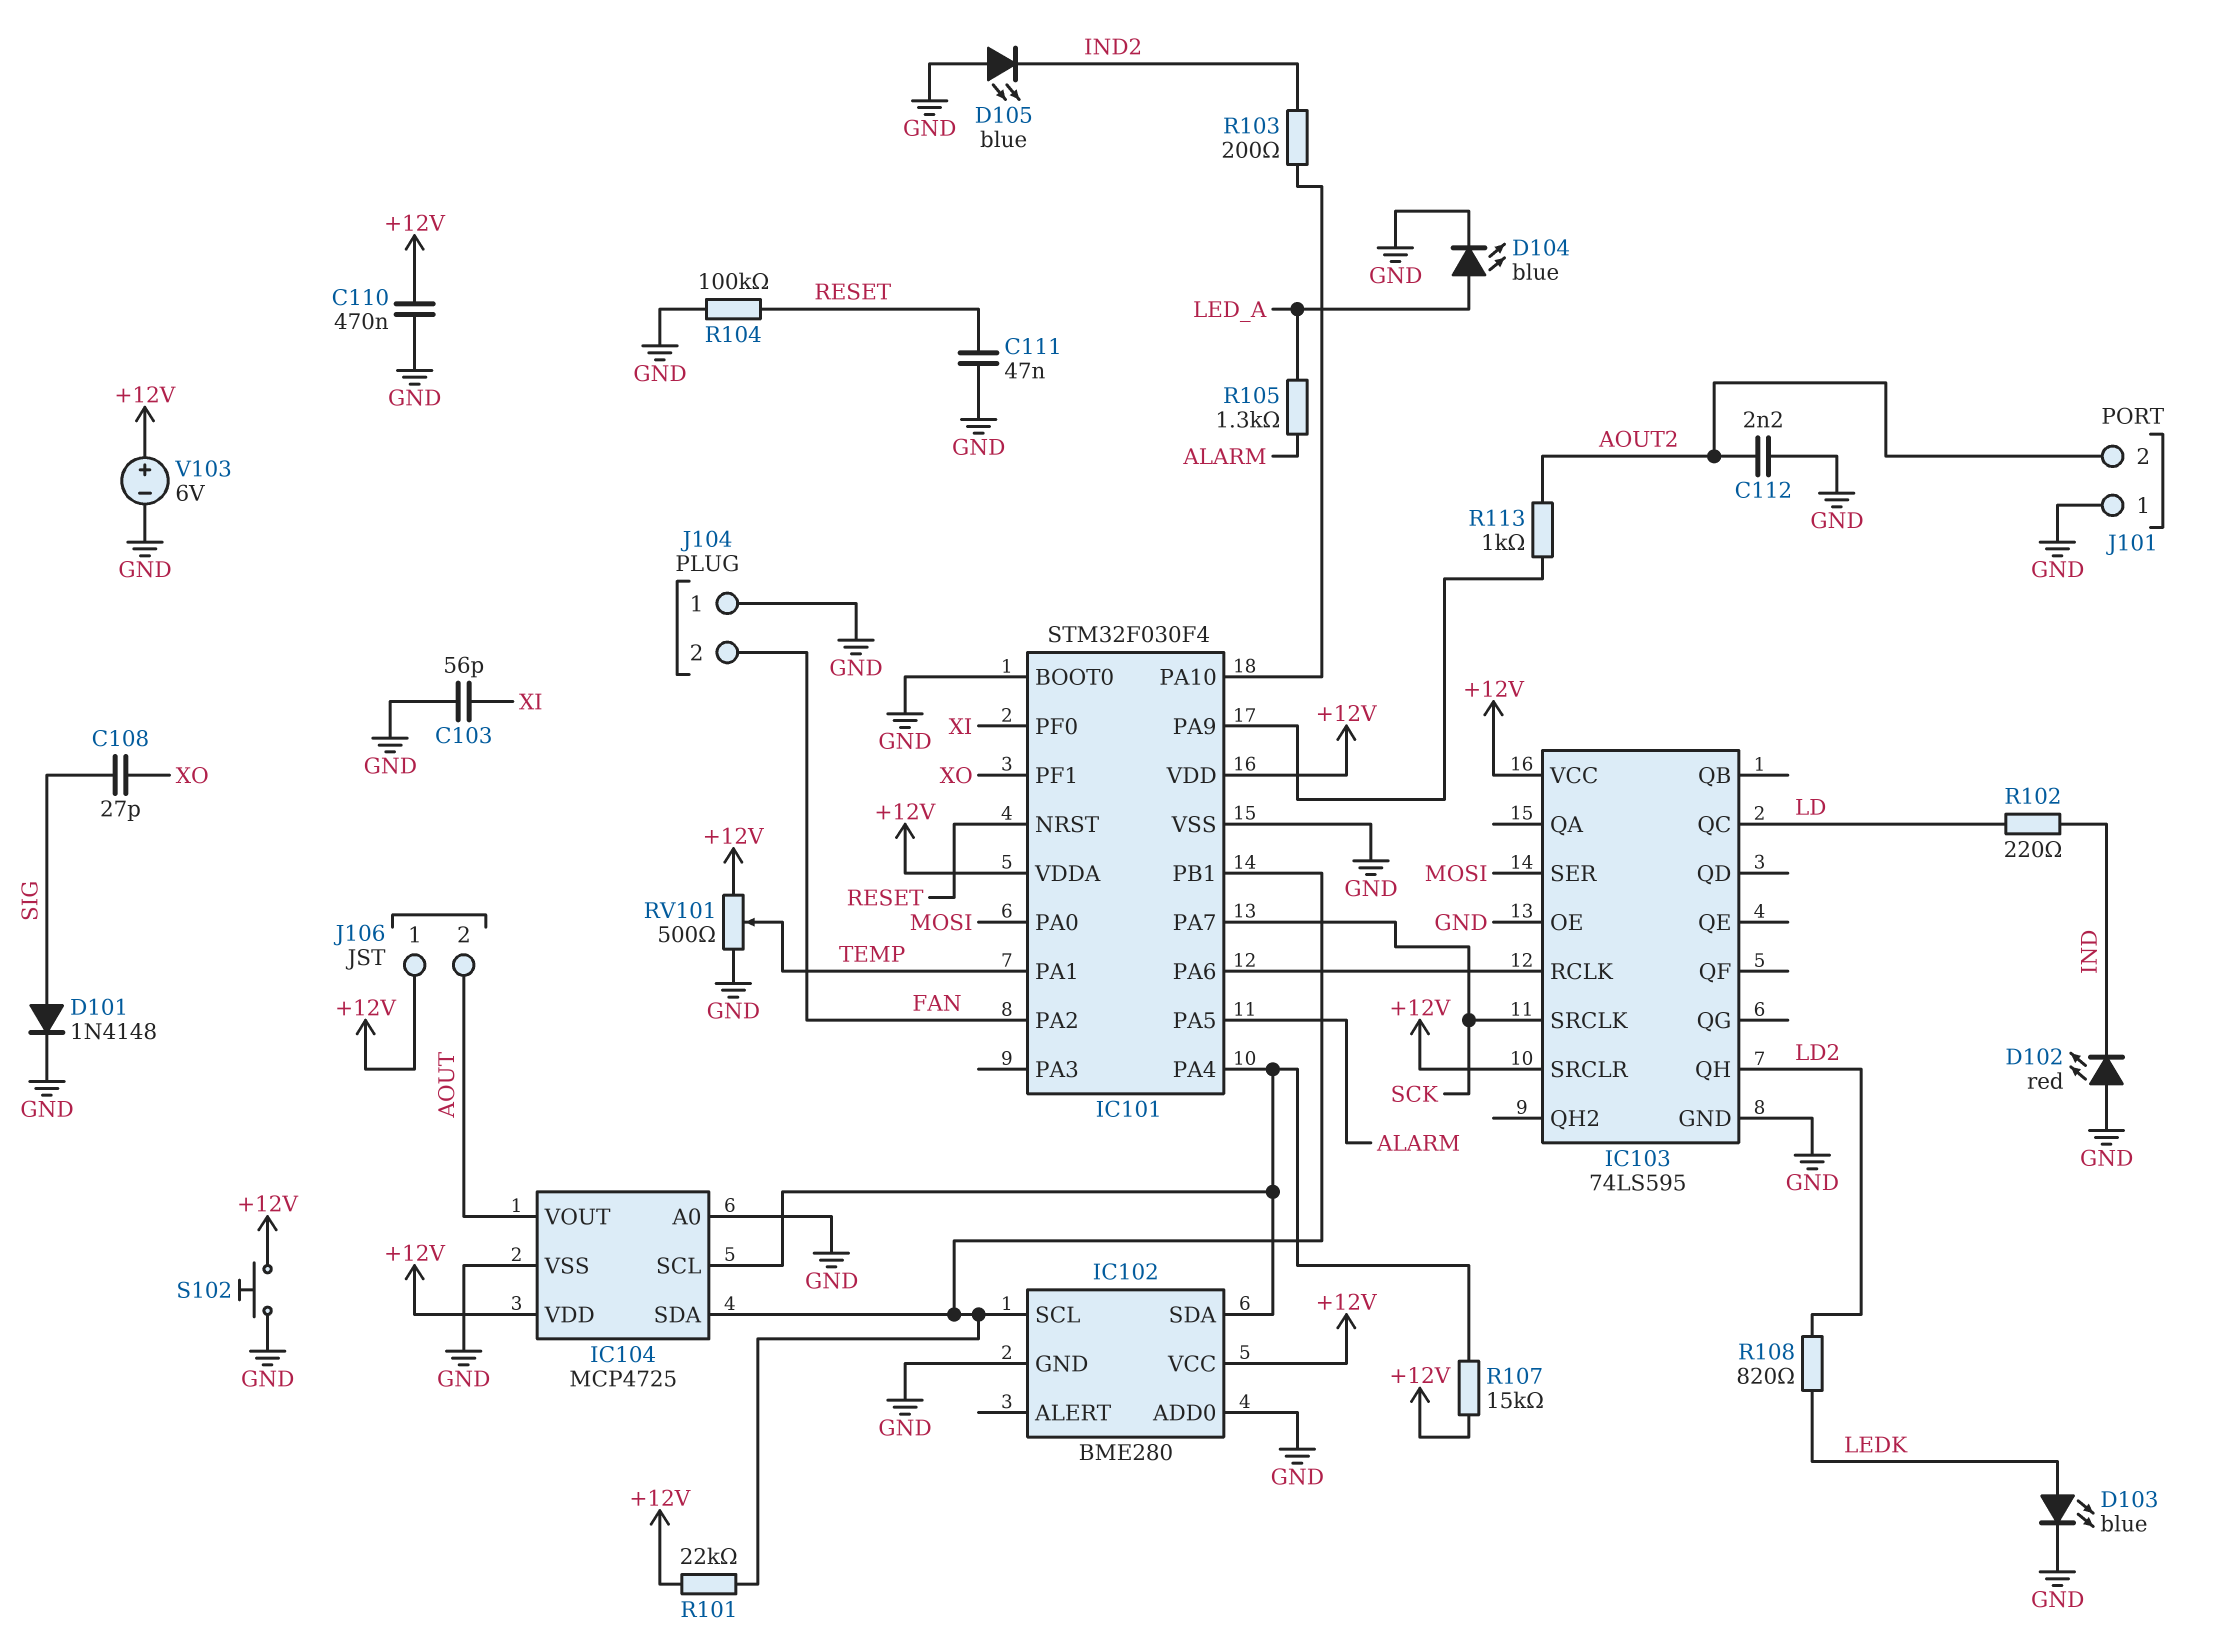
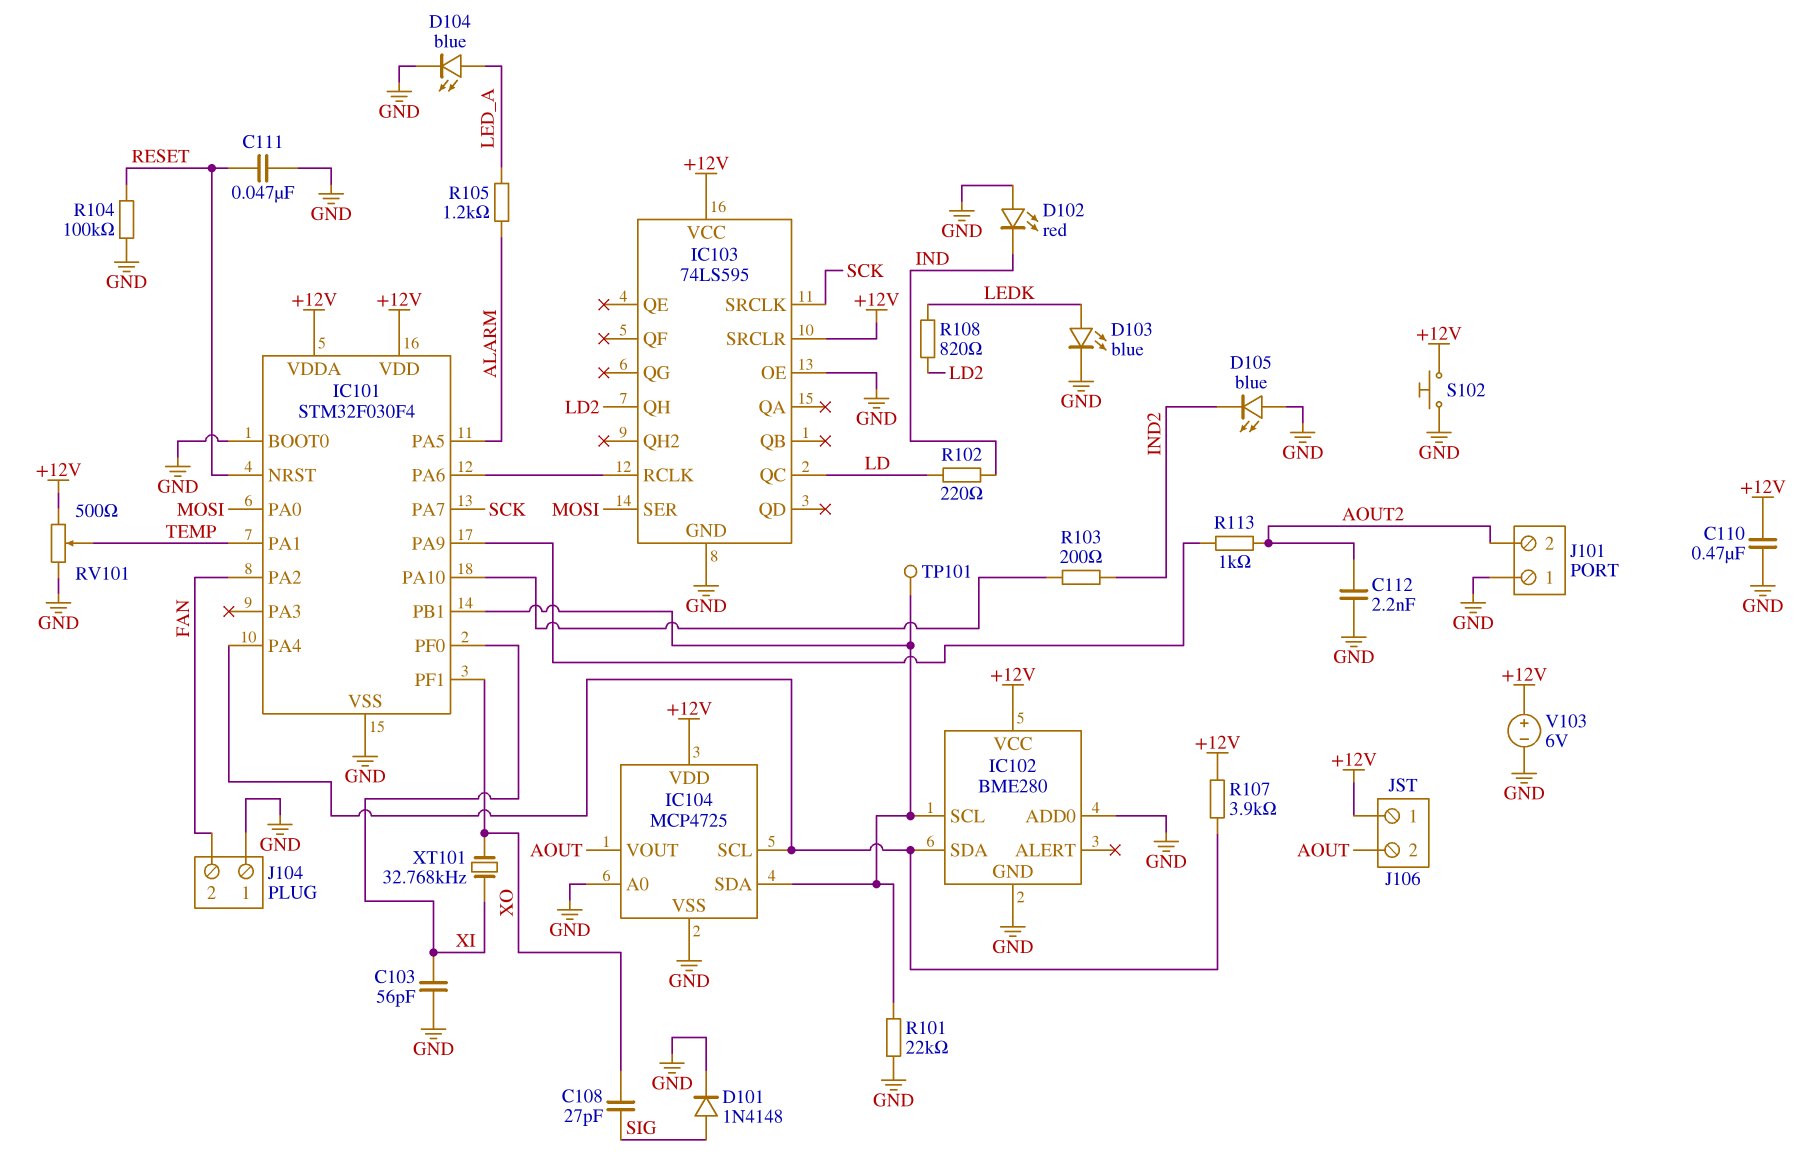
R101: 22k (+12V, IC101/PB1) -> 22k (GND, IC101/PB1)
R105: 1.3k (ALARM, LED_A) -> 1.2k (ALARM, LED_A)
R107: 15k (+12V, IC101/PA4) -> 3.9k (+12V, IC101/PA4)
TP101: none -> test point (IC101/PB1)
XT101: none -> 32.768kHz (XI, XO)

